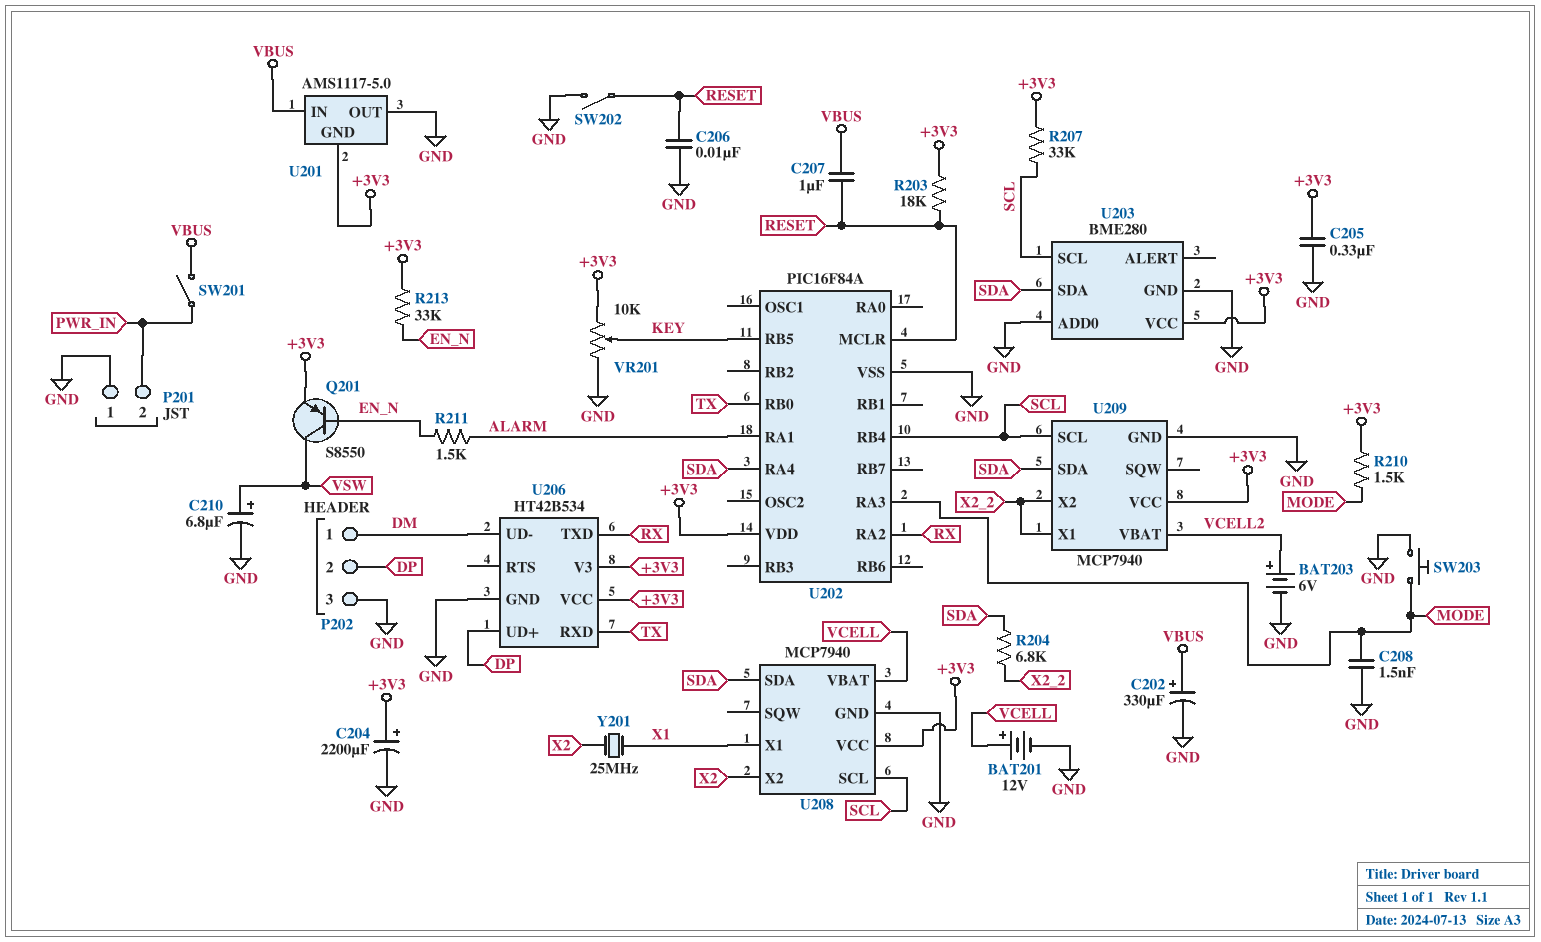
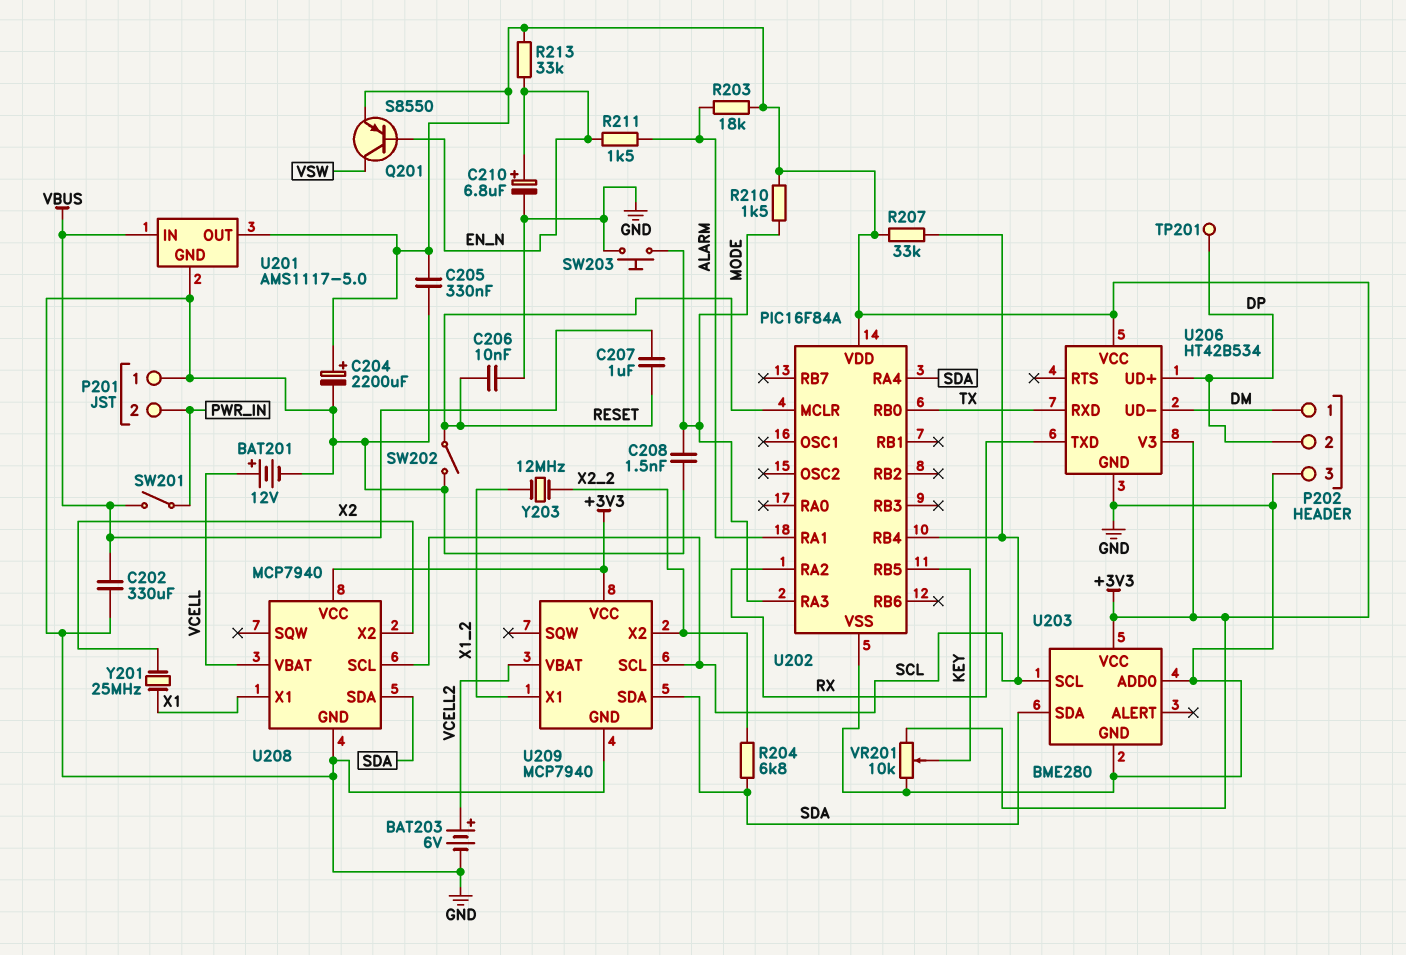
C202: 330uF (plus VBUS, minus GND) -> 330uF (GND, VBUS)
C210: 6.8uF (plus VSW, minus GND) -> 6.8uF (plus EN_N, minus GND)
R203: 18k (+3V3, RESET) -> 18k (+3V3, ALARM)
TP201: none -> test point (DP)
U201 pin GND: +3V3 -> GND
U201 pin OUT: GND -> +3V3
U209 pin X1: X2_2 -> X1_2
Y203: none -> 12MHz (X1_2, X2_2)

